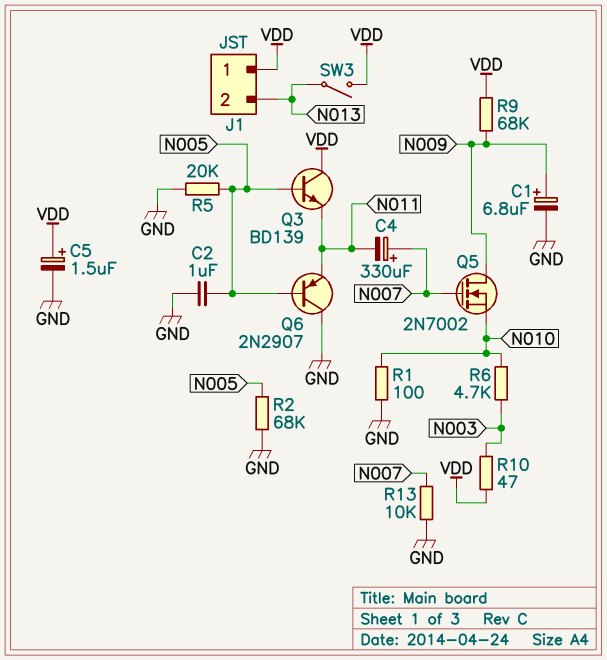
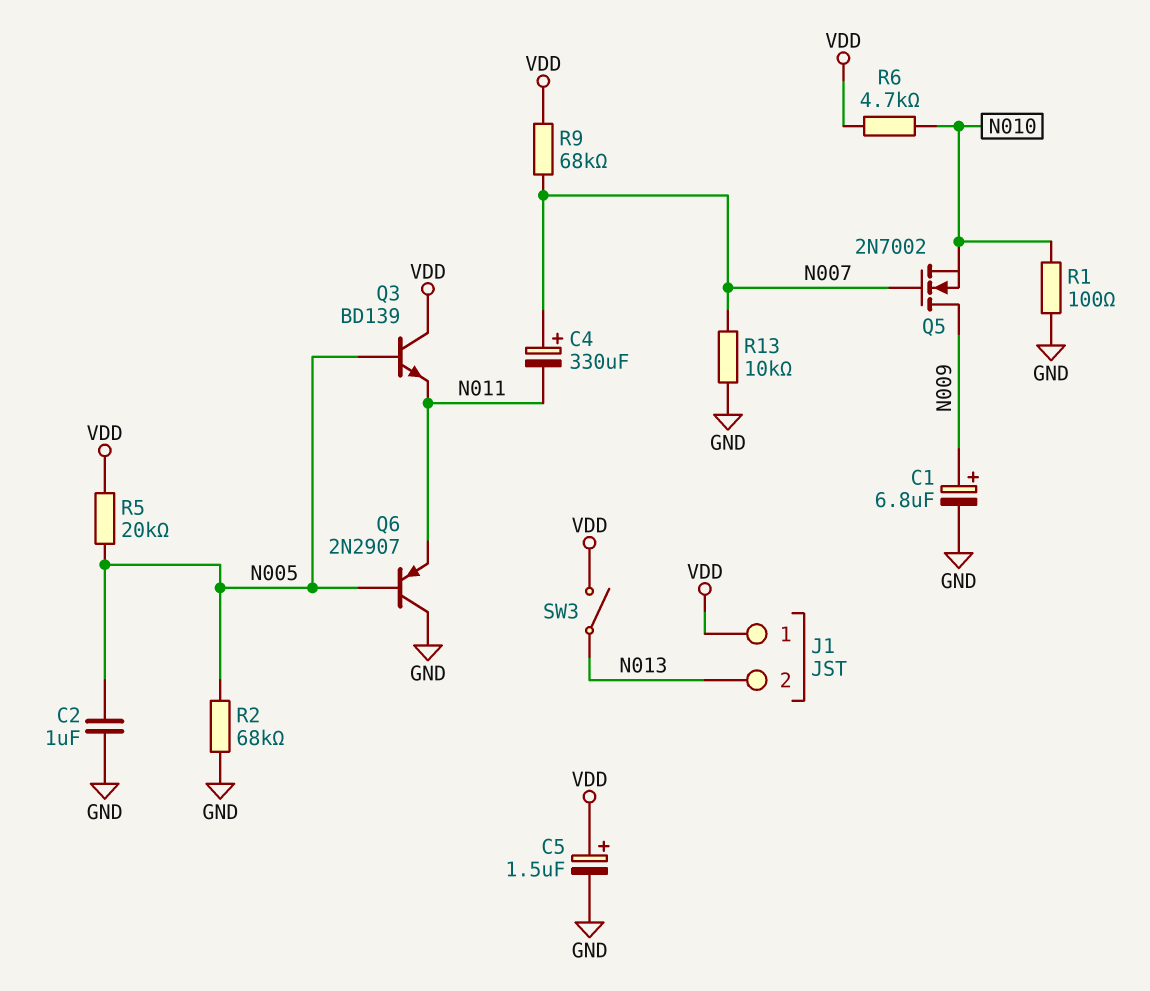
R5: 20k (GND, N005) -> 20k (N005, VDD)
R6: 4.7k (N003, N010) -> 4.7k (N010, VDD)
R9: 68k (N009, VDD) -> 68k (N007, VDD)
R10: 47 (N003, VDD) -> none

